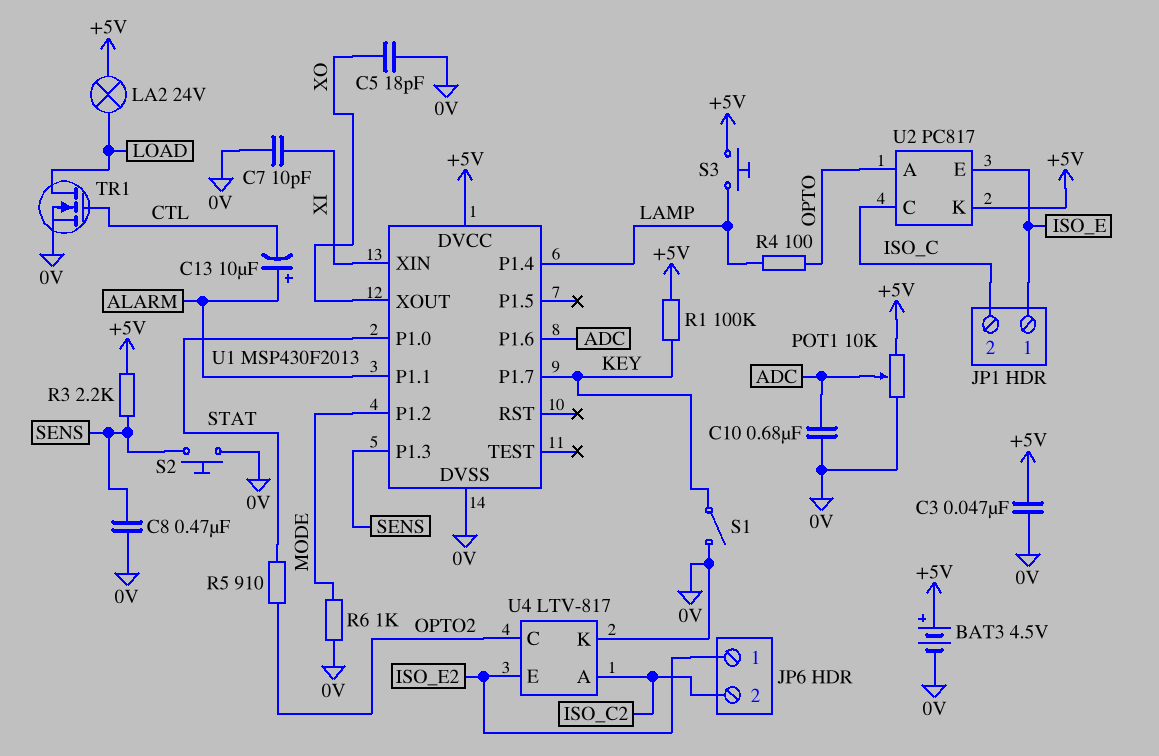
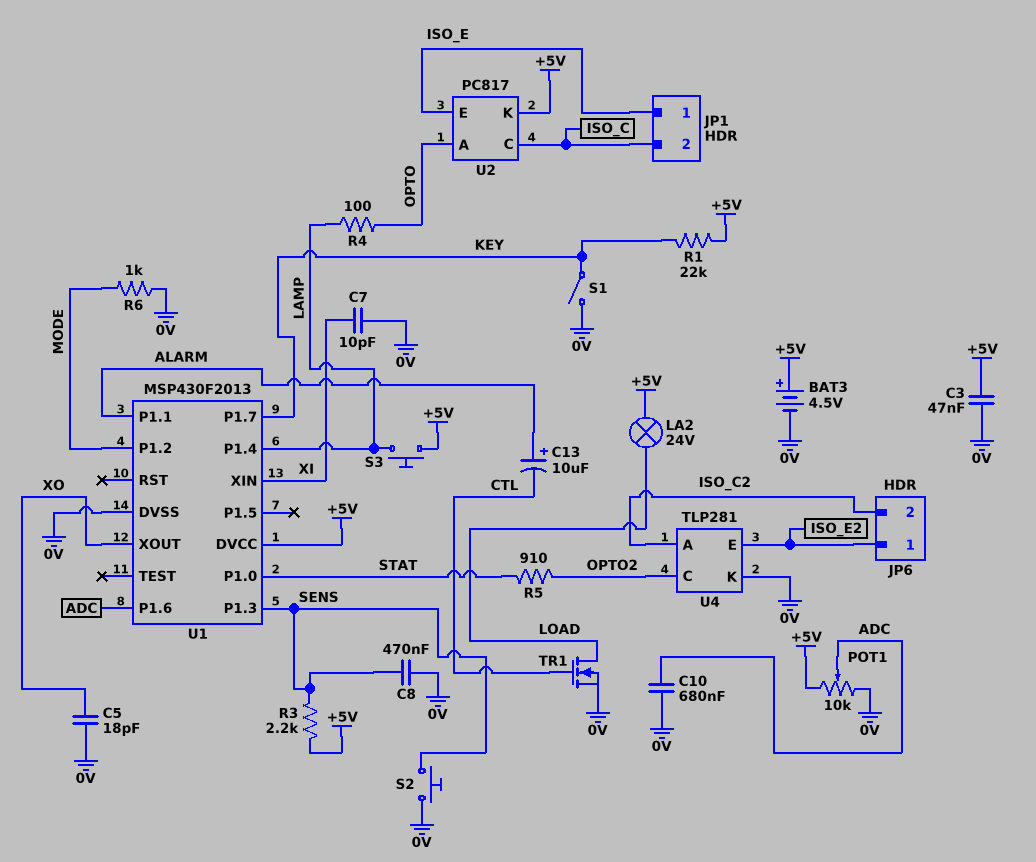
R1: 100k (+5V, KEY) -> 22k (+5V, KEY)
U4: LTV-817 -> TLP281

